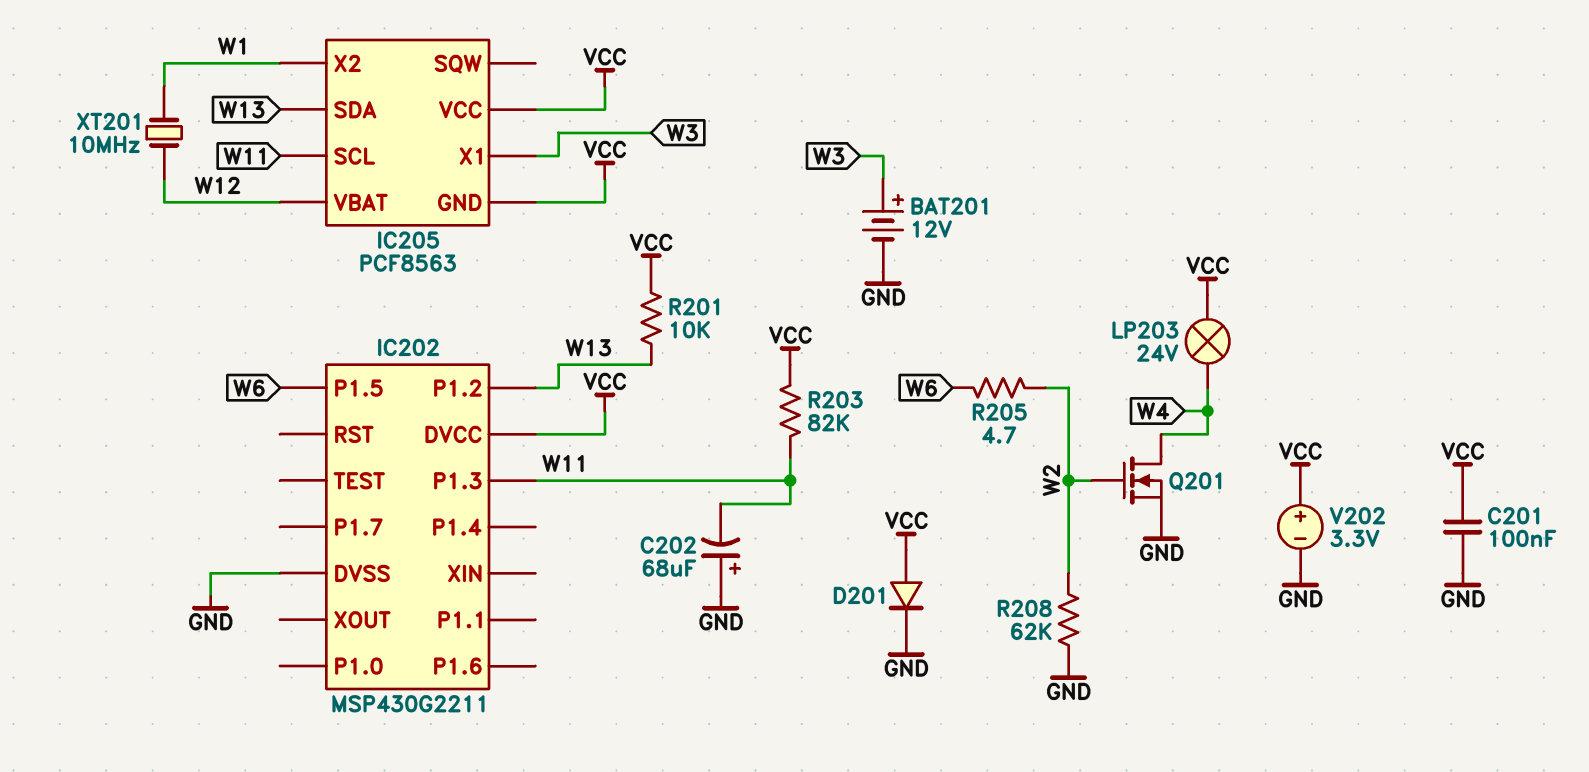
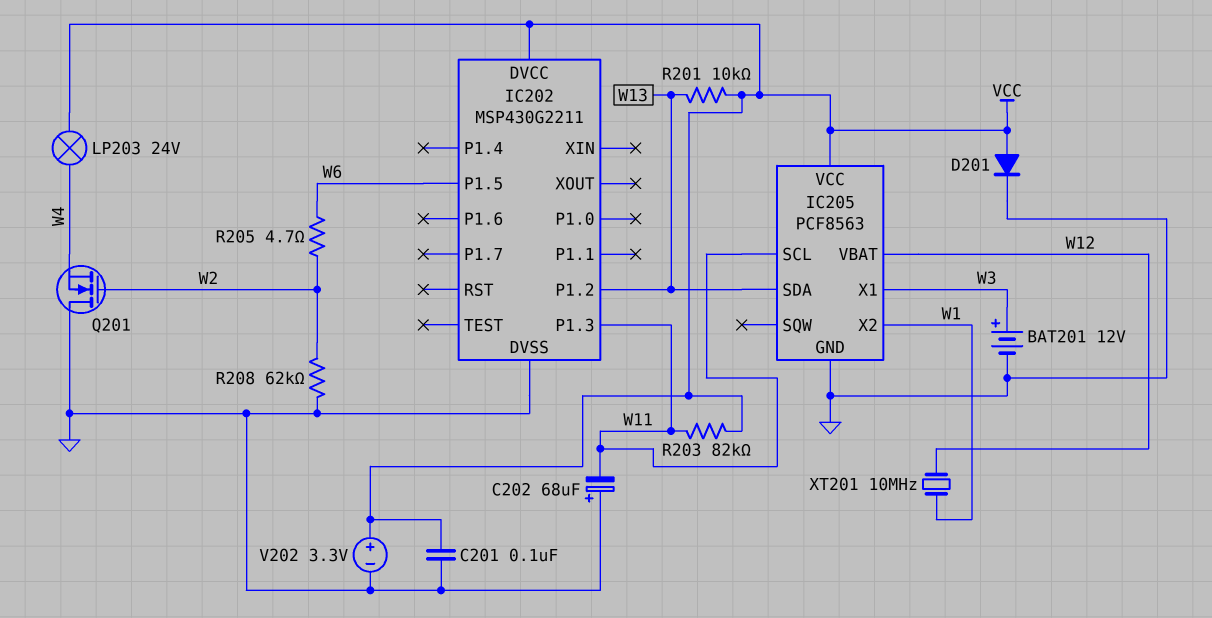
IC205 pin GND: VCC -> GND
Q201: NMOS (G W2, D W4, S GND) -> NMOS (G W2, D GND, S W4)

